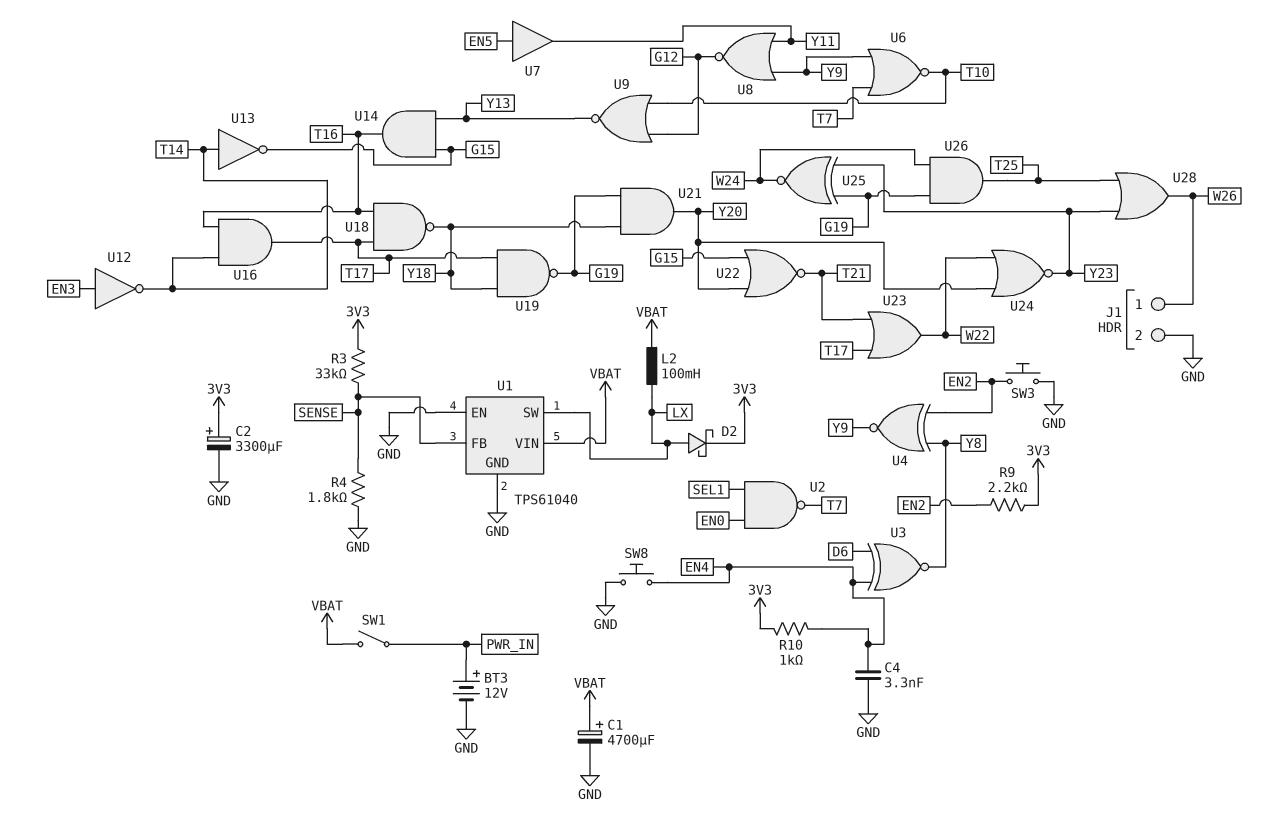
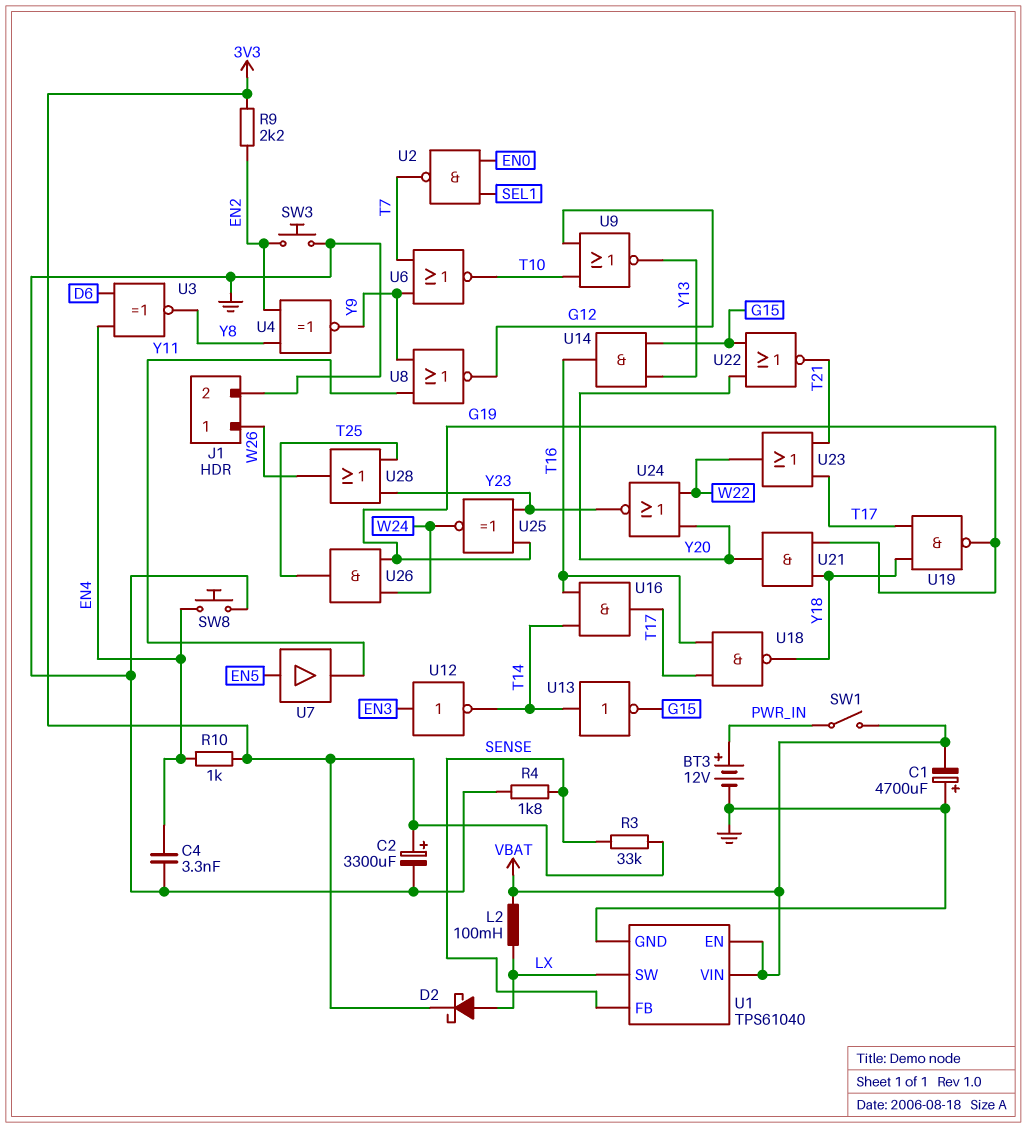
C1: 4700uF (plus VBAT, minus GND) -> 4700uF (plus GND, minus VBAT)
U1 pin EN: GND -> VBAT

